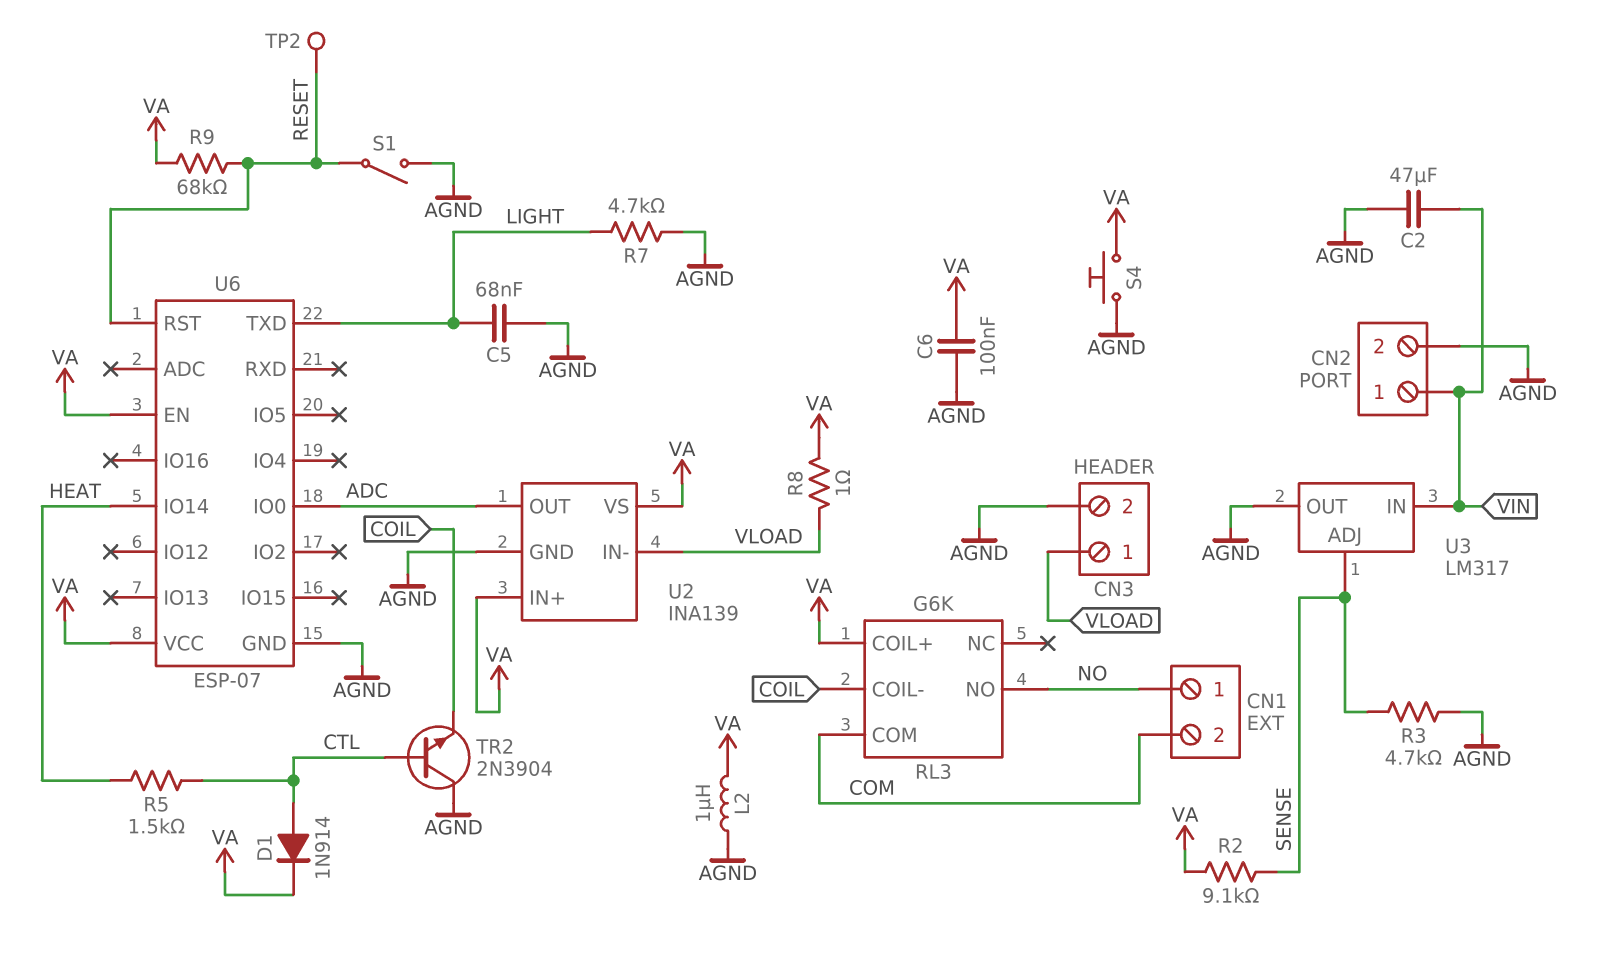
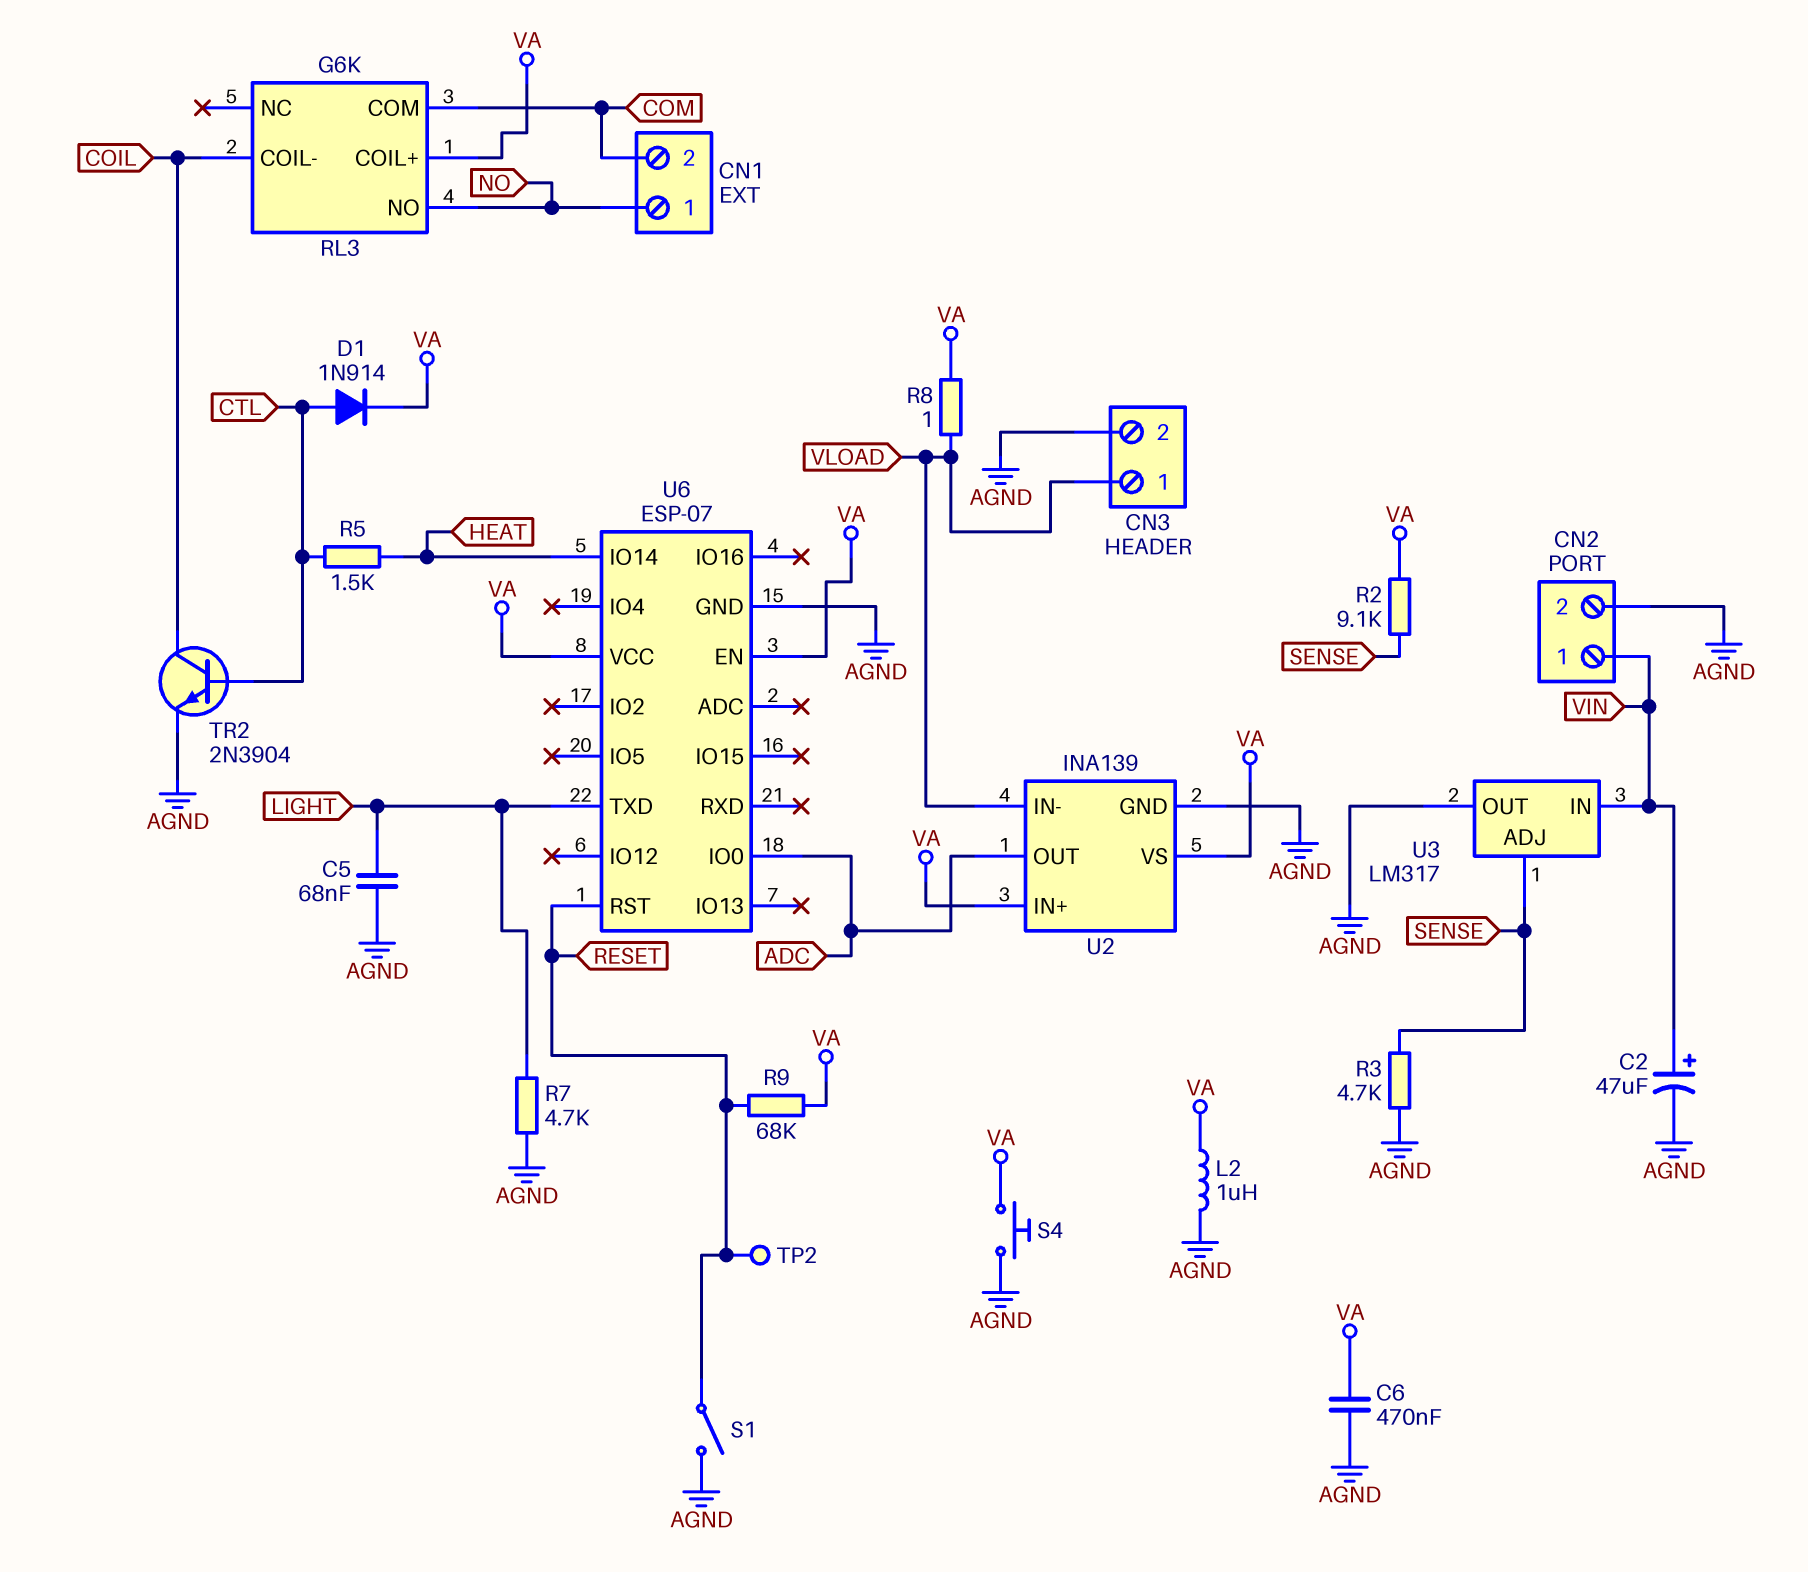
C2: 47uF (AGND, VIN) -> 47uF (plus VIN, minus AGND)
C6: 100nF (AGND, VA) -> 470nF (AGND, VA)
TR2: NPN 2N3904 (B CTL, C AGND, E COIL) -> NPN 2N3904 (B CTL, C COIL, E AGND)

